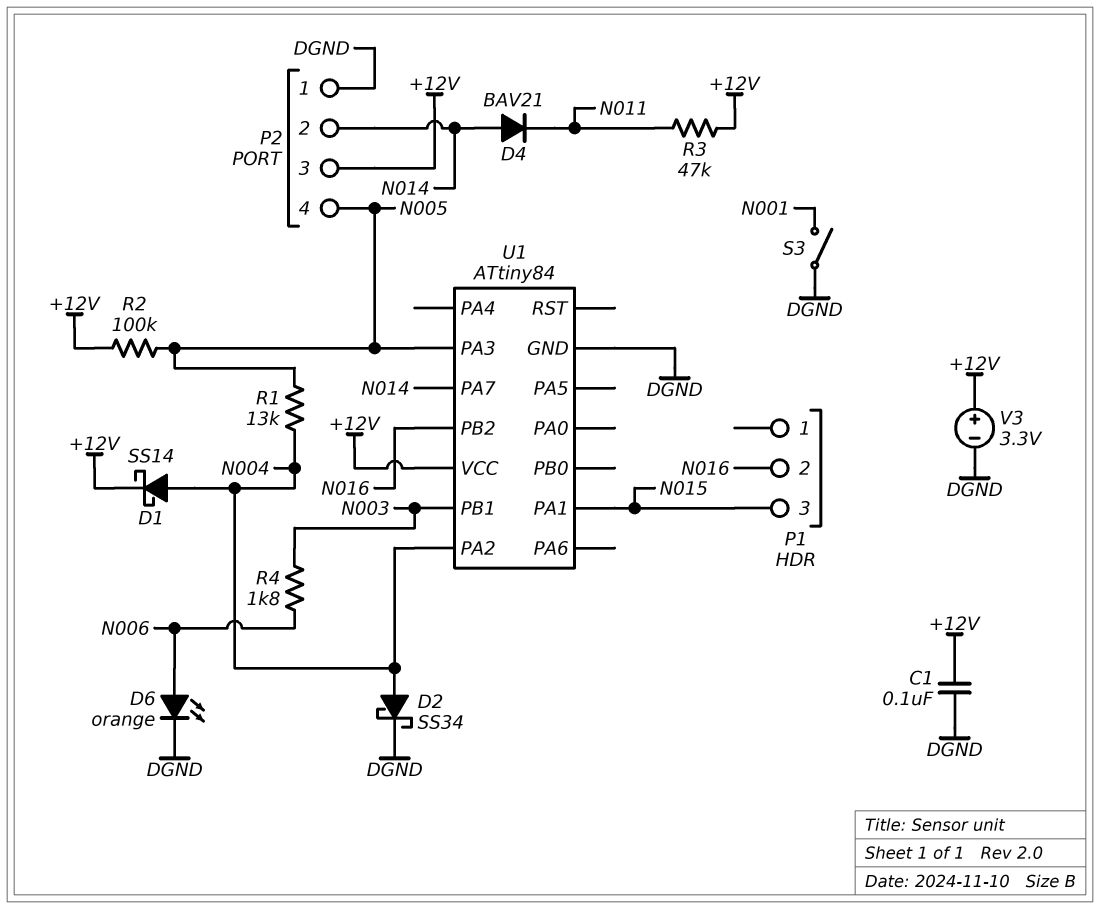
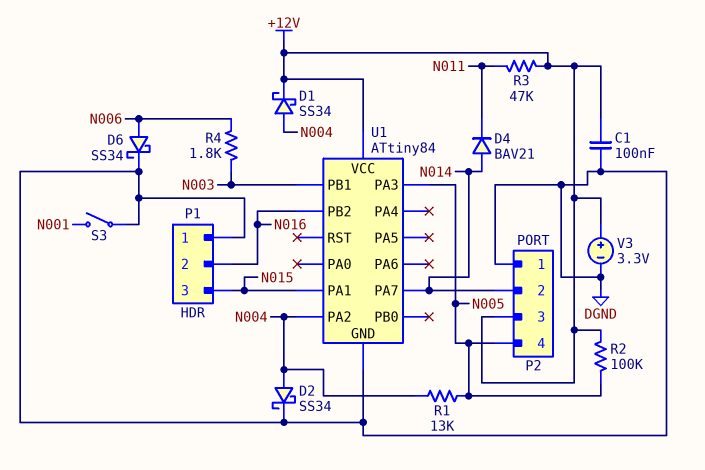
D1: schottky SS14 (A N004, K +12V) -> schottky SS34 (A N004, K +12V)
D6: LED orange (A N006, K DGND) -> schottky SS34 (A N006, K DGND)
P1 pin 1: none -> DGND

